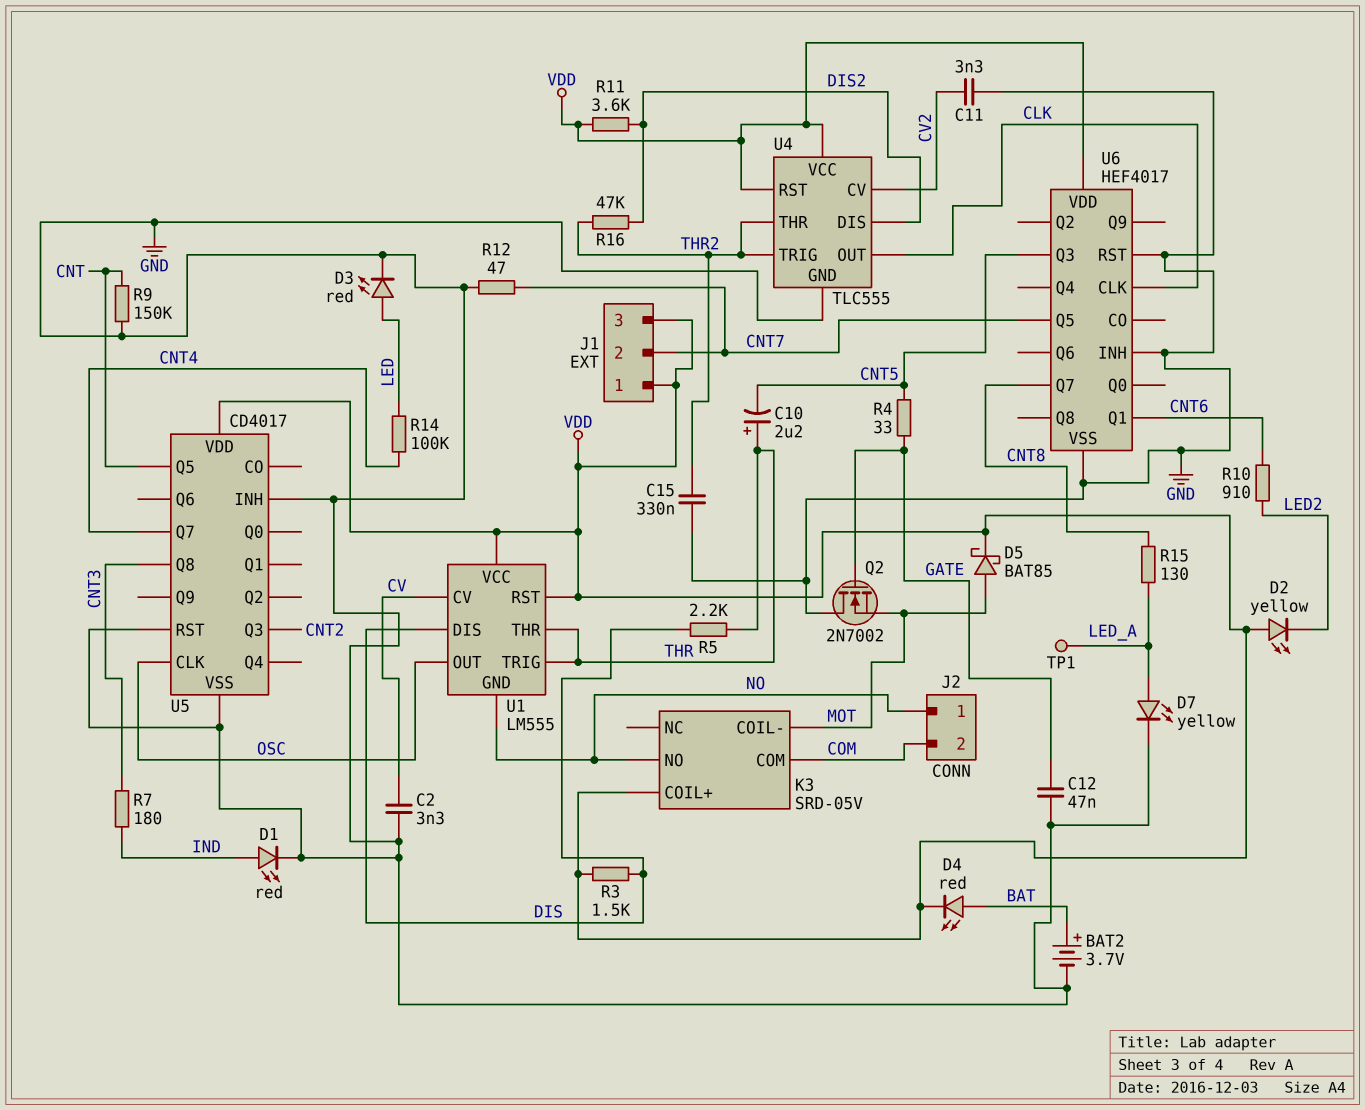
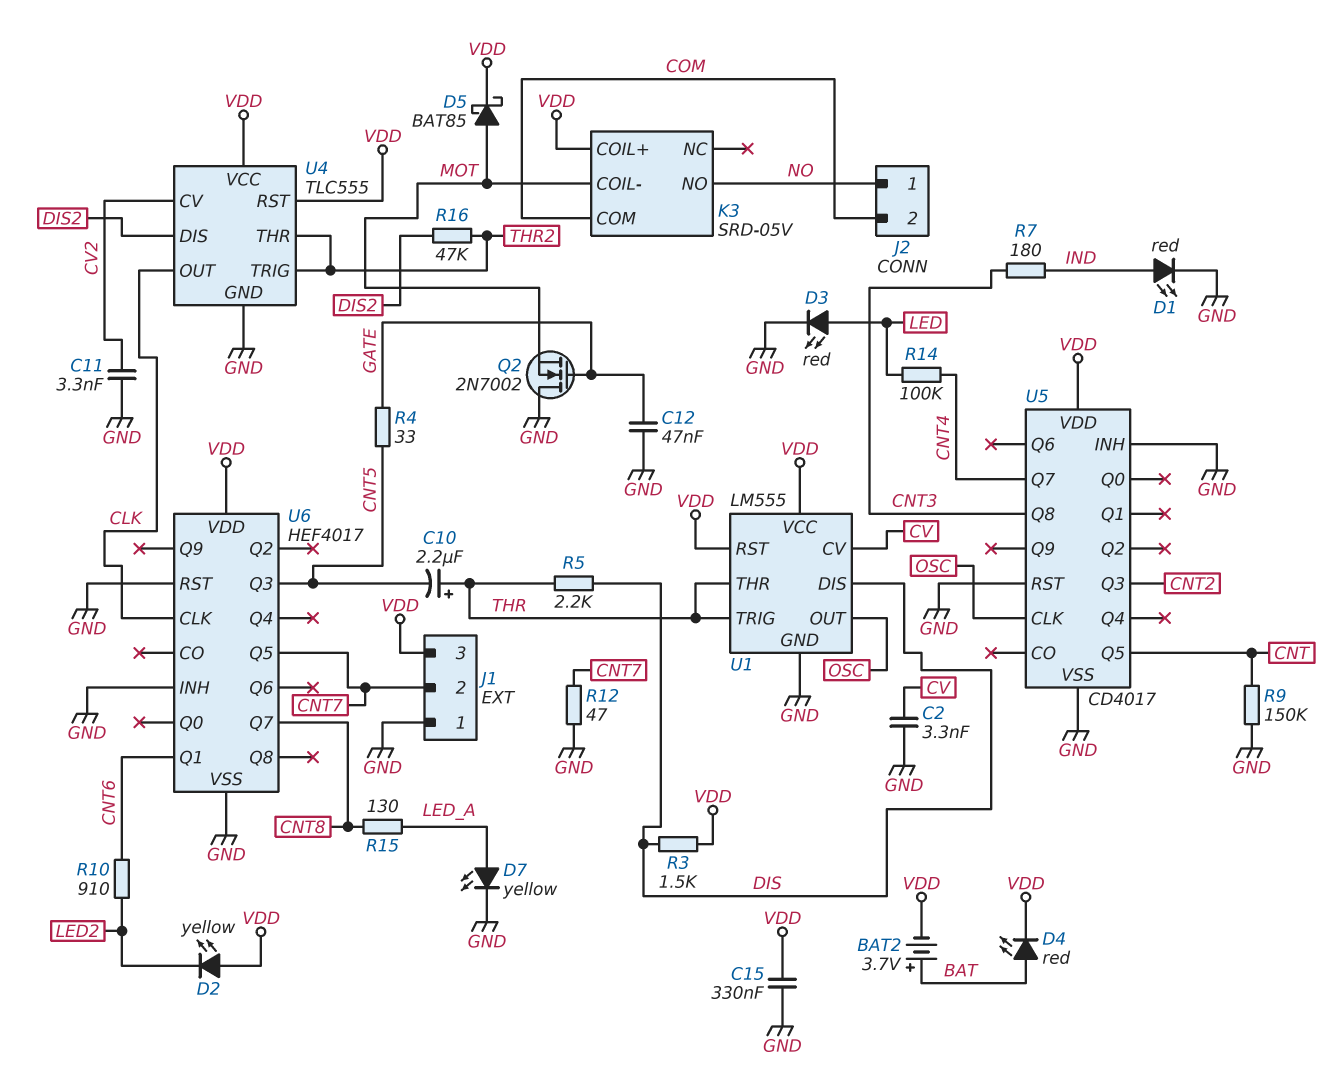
BAT2: 3.7V (plus BAT, minus GND) -> 3.7V (plus BAT, minus VDD)
C15: 330nF (GND, THR2) -> 330nF (GND, VDD)
J1 pin 1: VDD -> GND
R11: 3.6k (DIS2, VDD) -> none
TP1: test point (LED_A) -> none
U1 pin GND: NO -> GND

